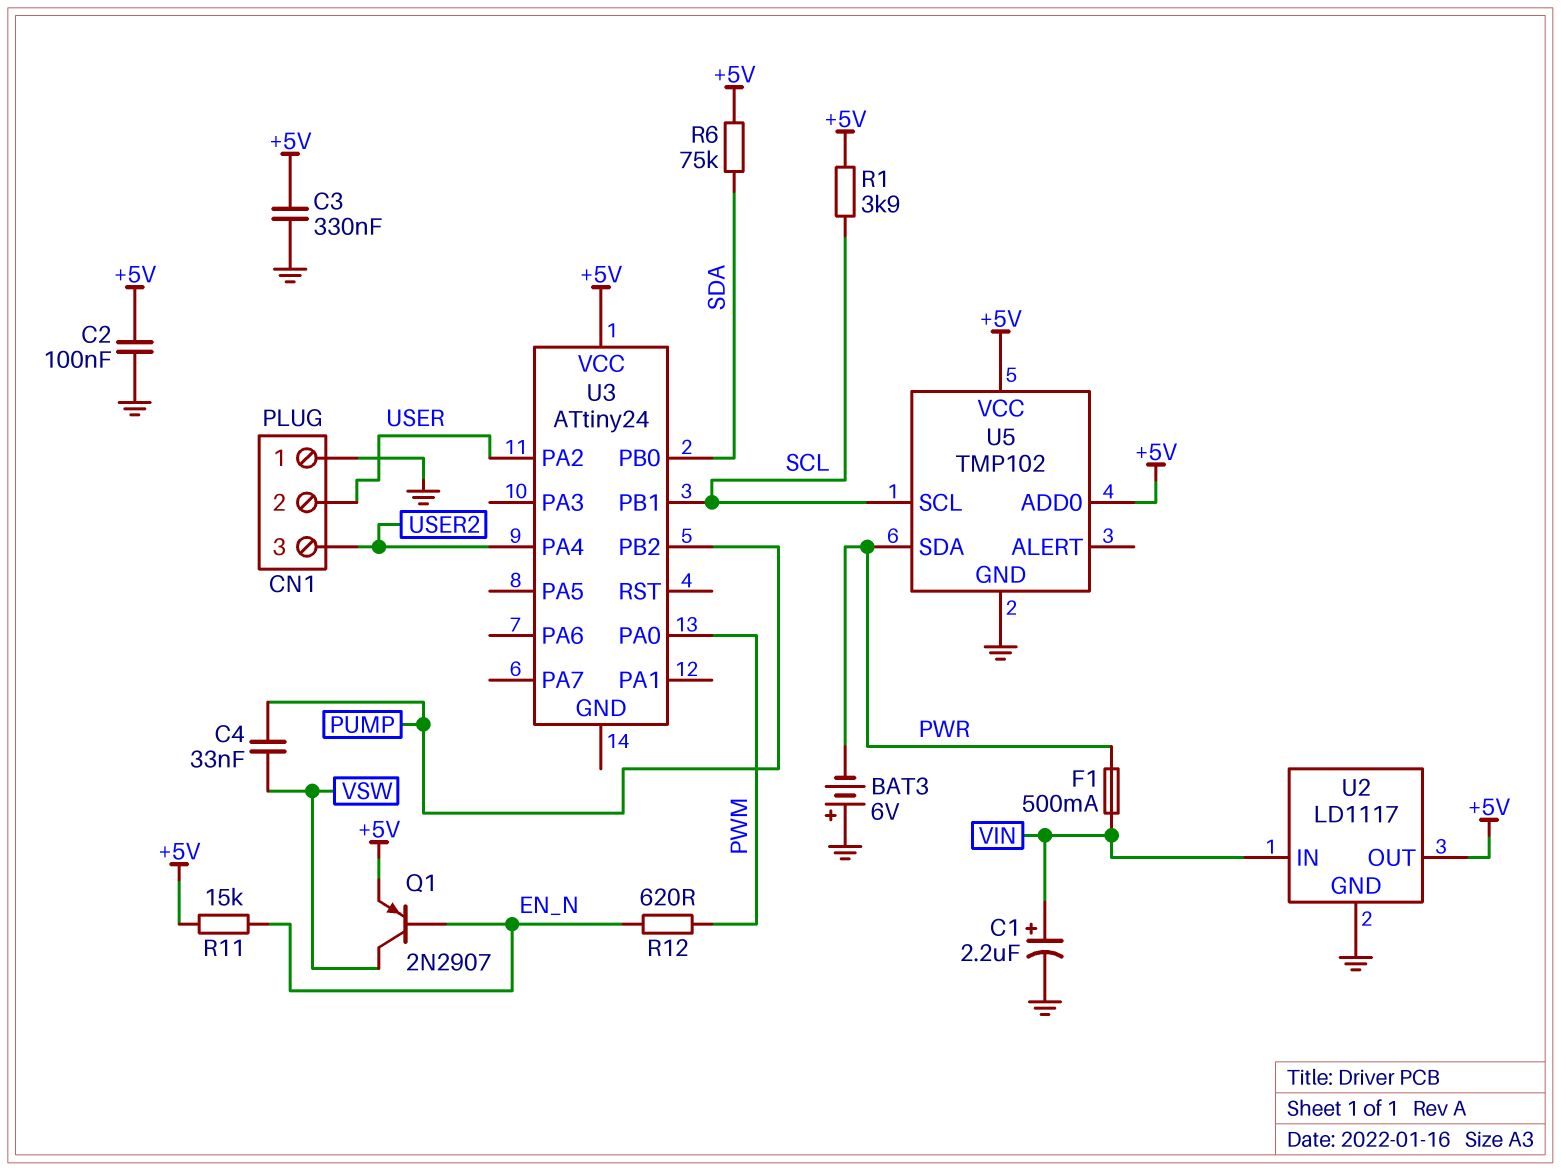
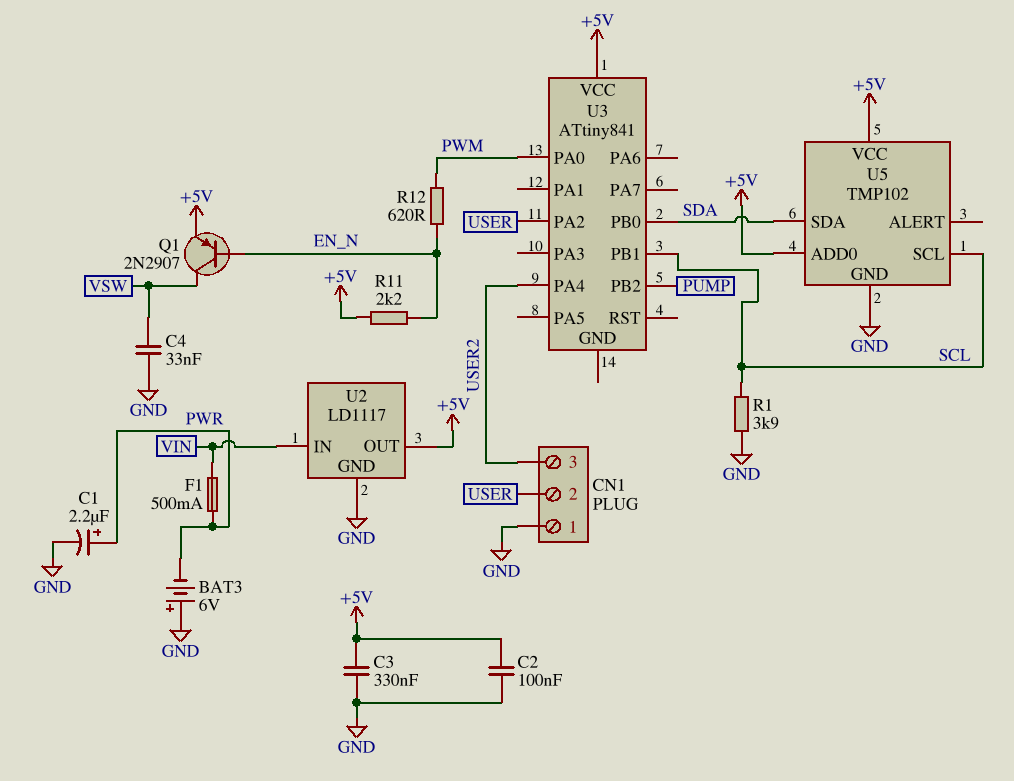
C1: 2.2uF (plus VIN, minus GND) -> 2.2uF (plus PWR, minus GND)
C4: 33nF (PUMP, VSW) -> 33nF (GND, VSW)
R1: 3.9k (+5V, SCL) -> 3.9k (GND, SCL)
R6: 75k (+5V, SDA) -> none
R11: 15k (+5V, EN_N) -> 2.2k (+5V, EN_N)
U3: ATtiny24 -> ATtiny841
U5 pin SDA: PWR -> SDA

